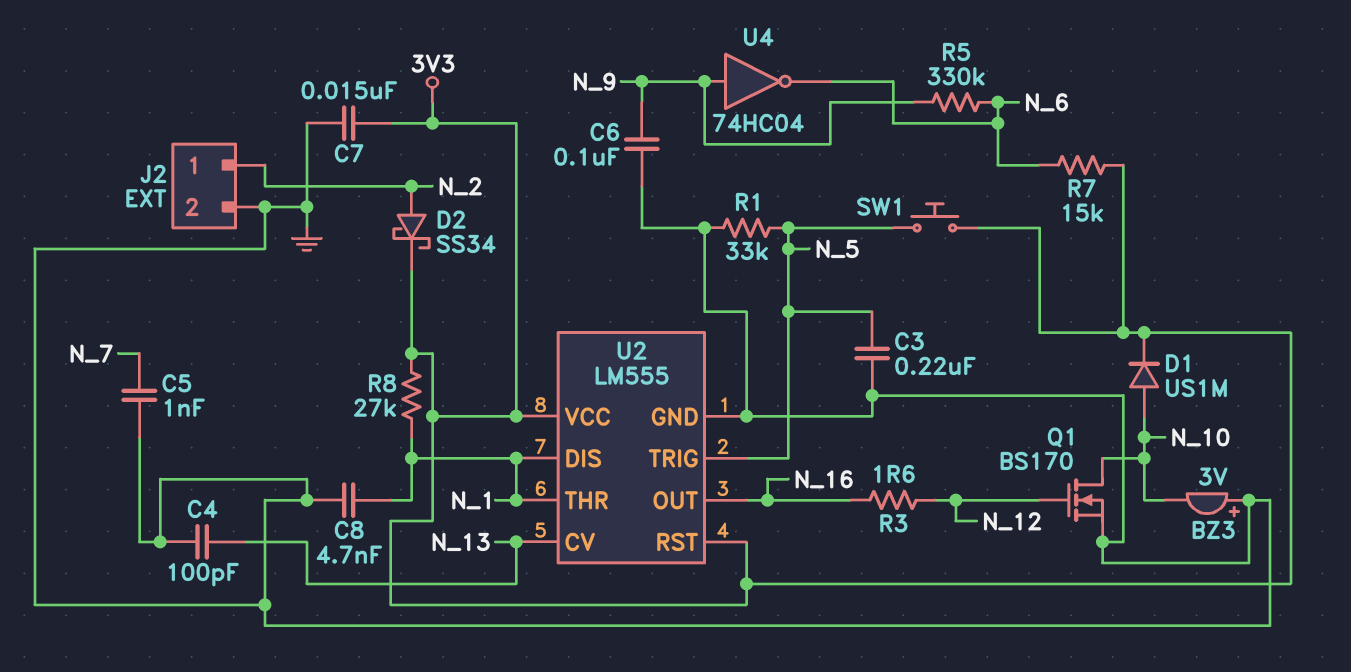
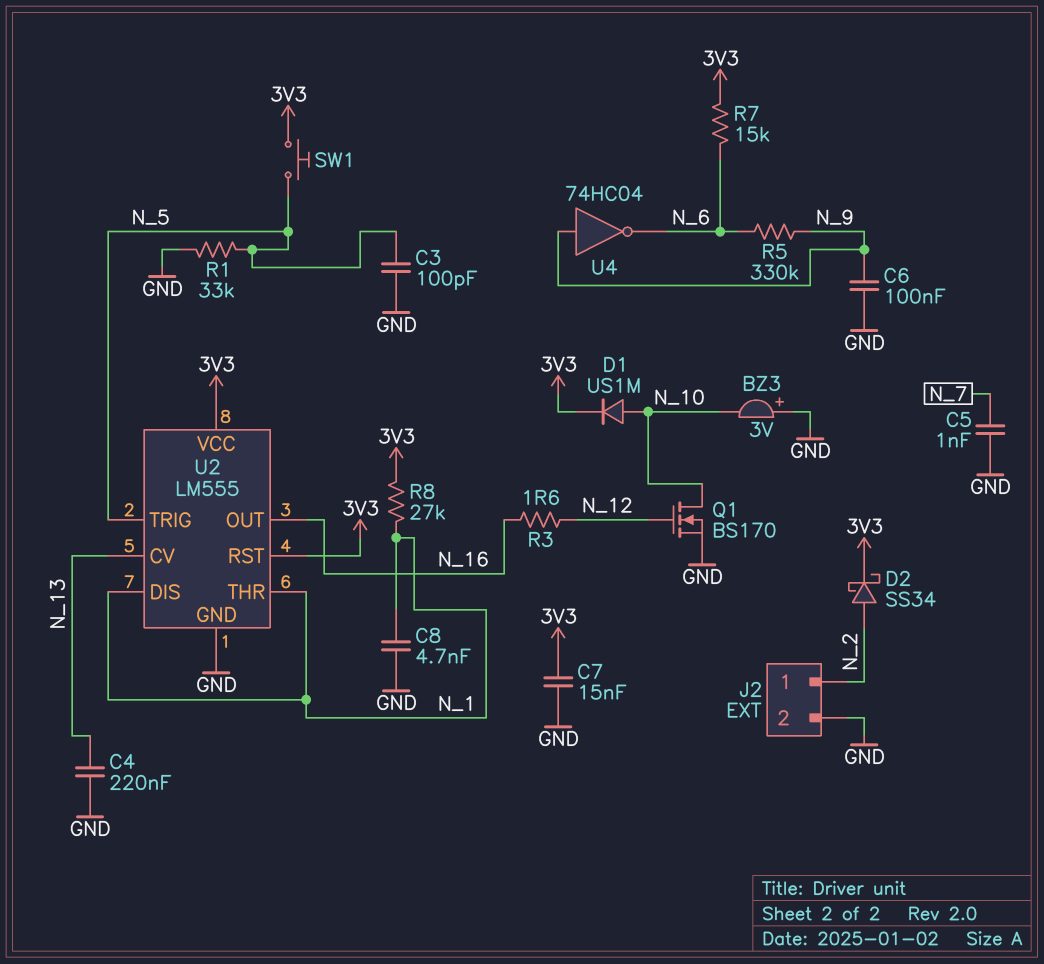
C3: 220nF (GND, N_5) -> 100pF (GND, N_5)
C4: 100pF (GND, N_13) -> 220nF (GND, N_13)

